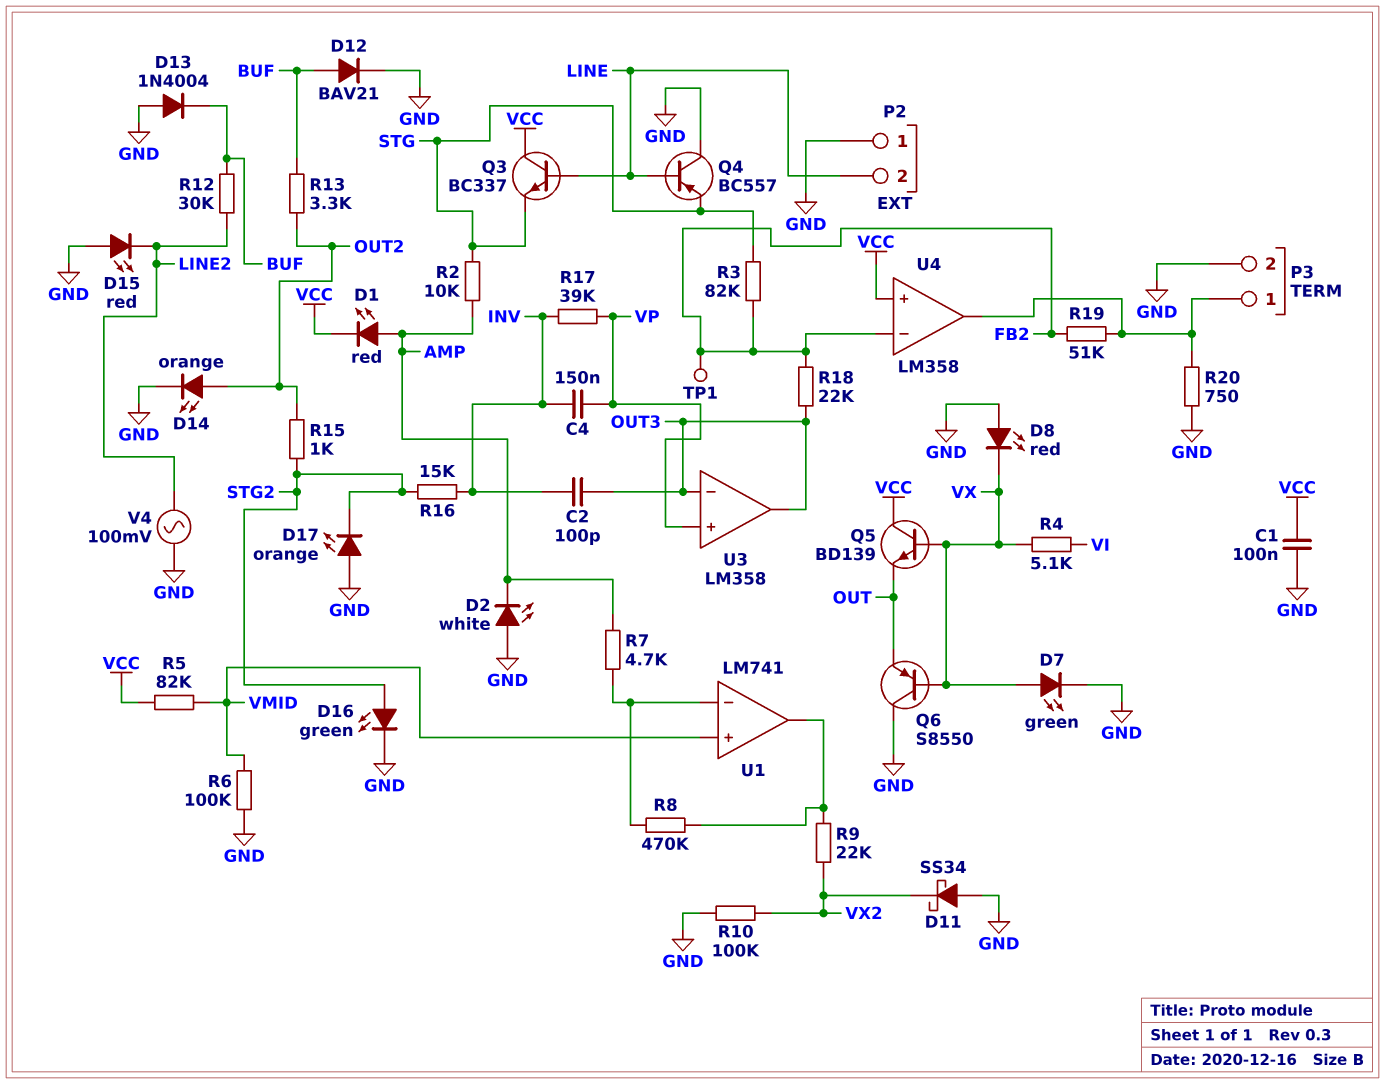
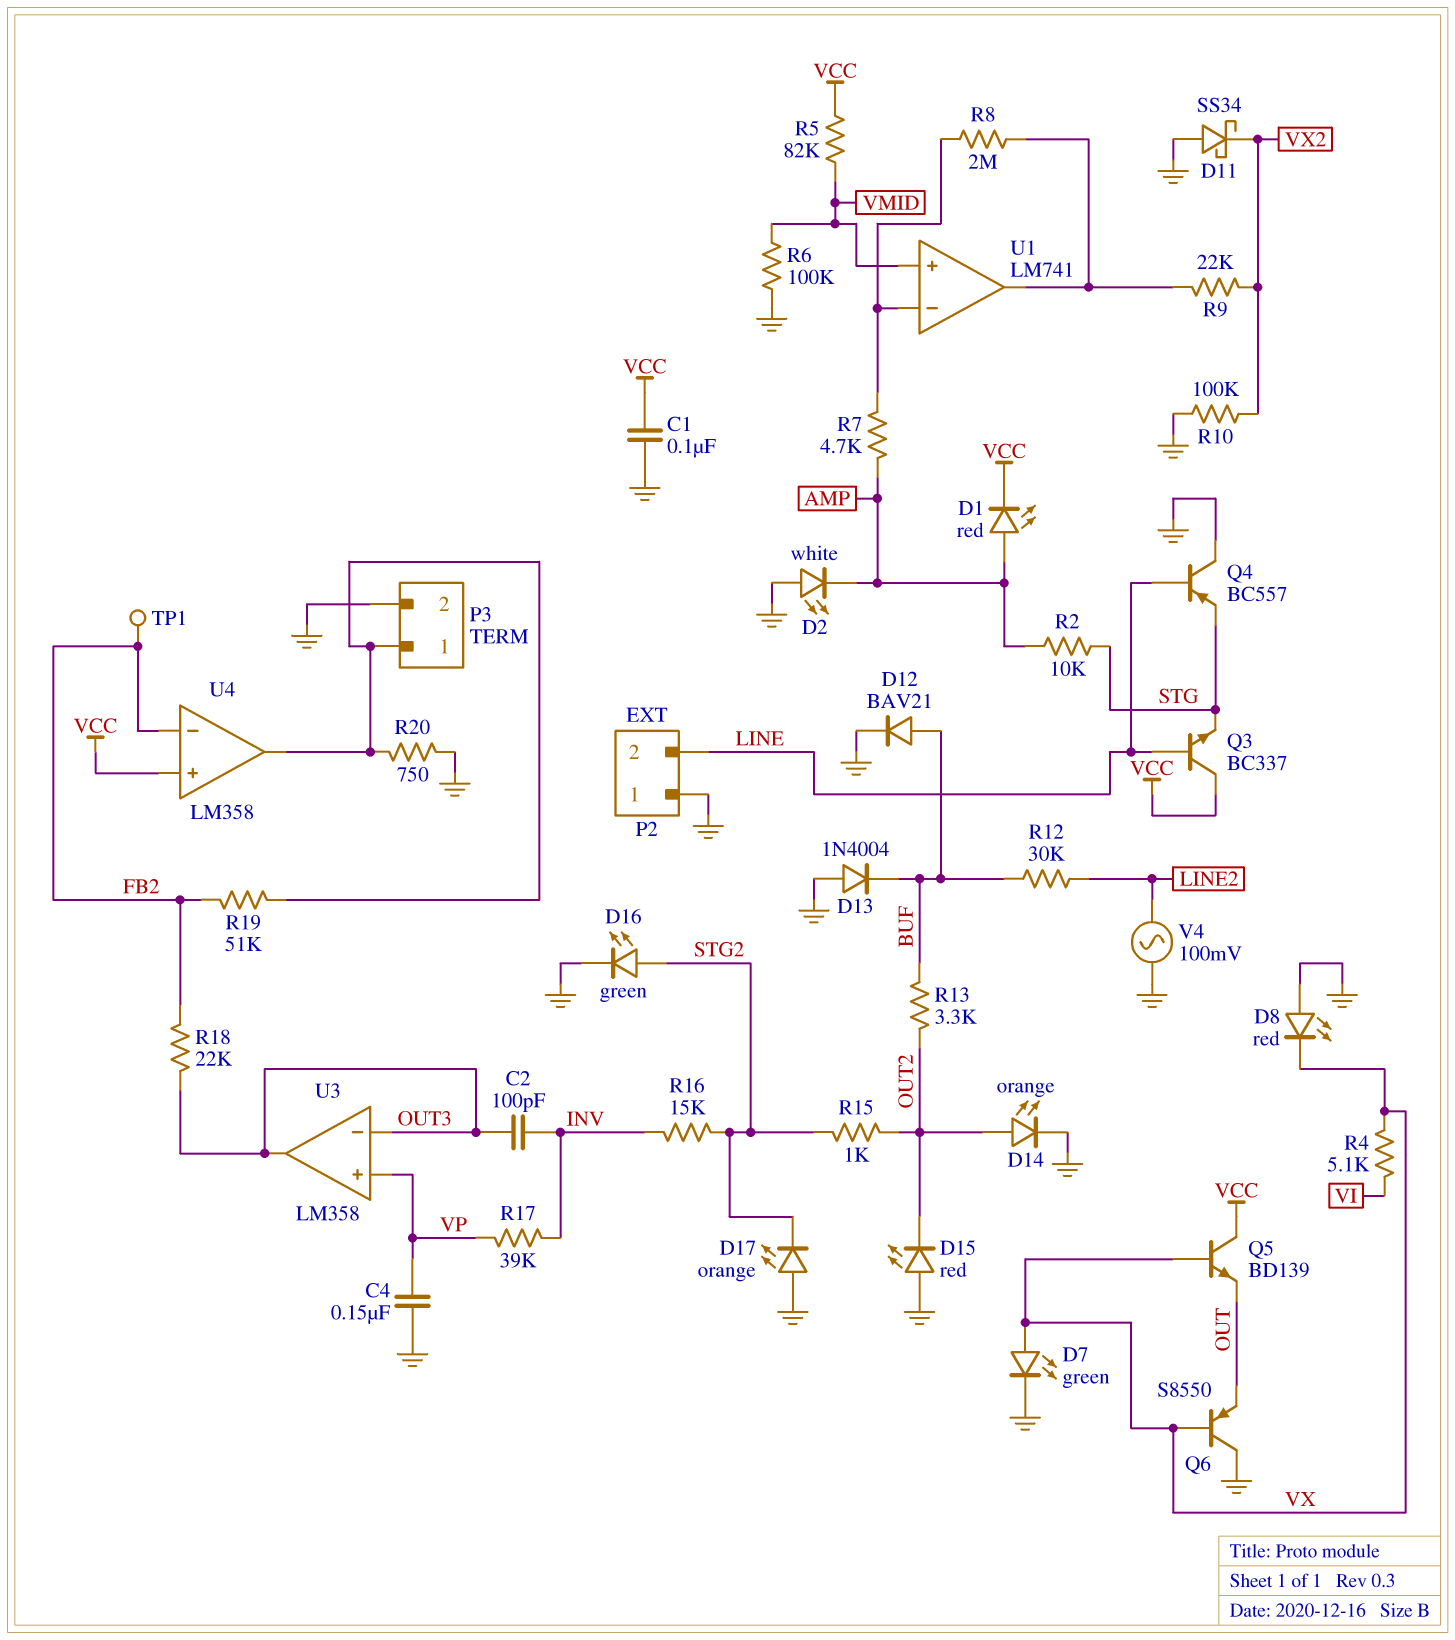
C4: 150nF (INV, VP) -> 150nF (GND, VP)
D15: LED red (A GND, K LINE2) -> LED red (A GND, K OUT2)
R3: 82k (FB2, STG) -> none
R8: 470k (U1/in-, U1/out) -> 2M (U1/in-, U1/out)

